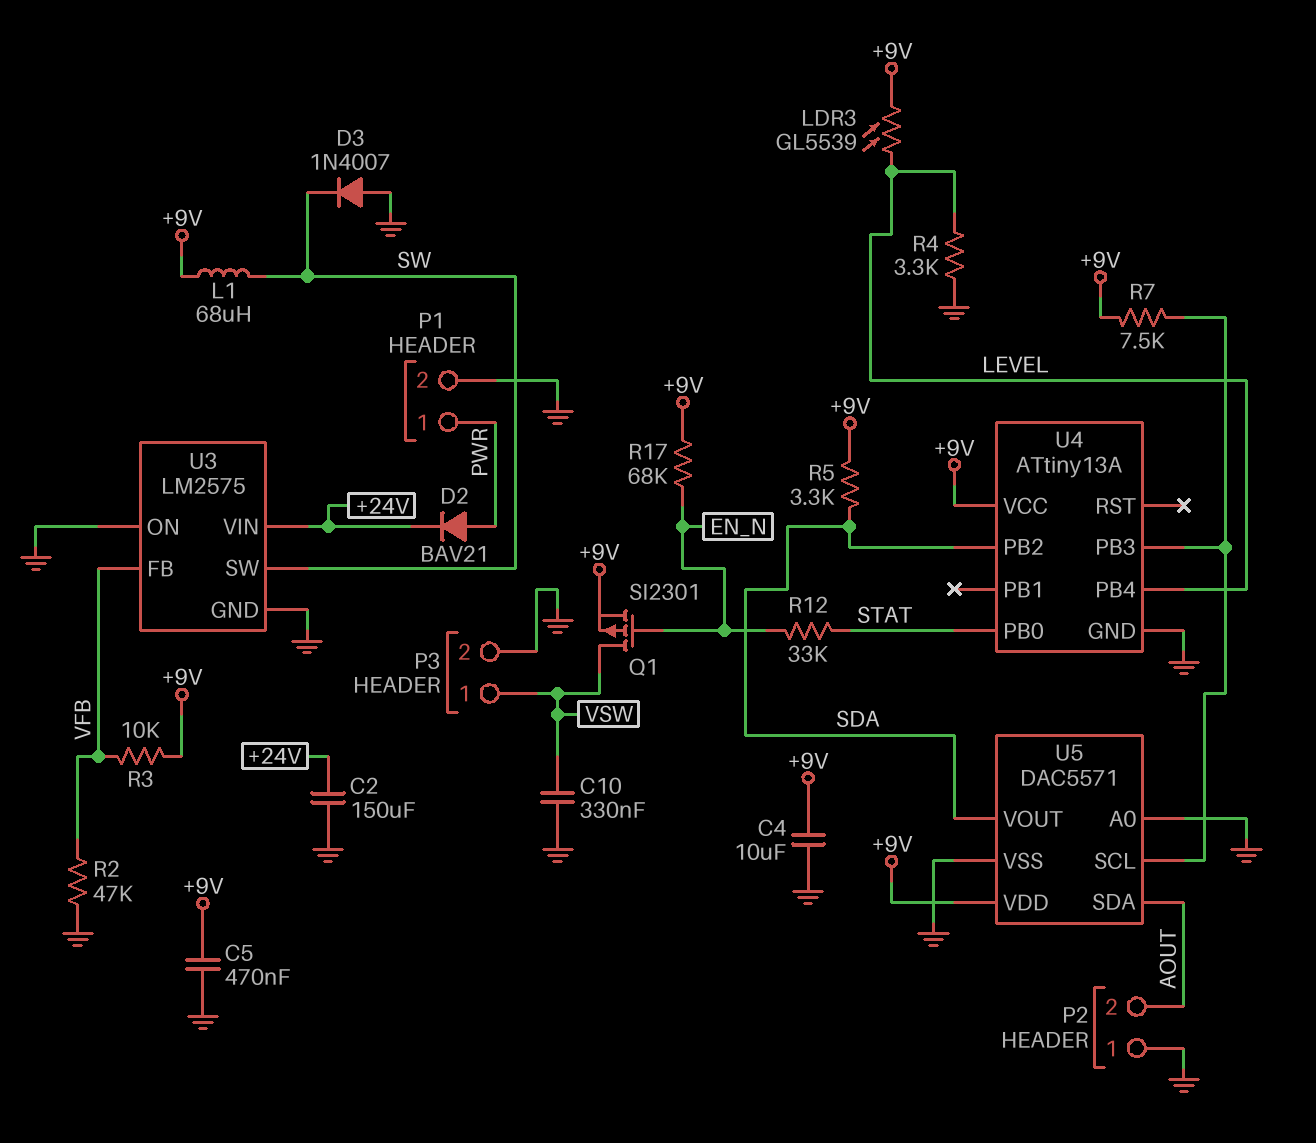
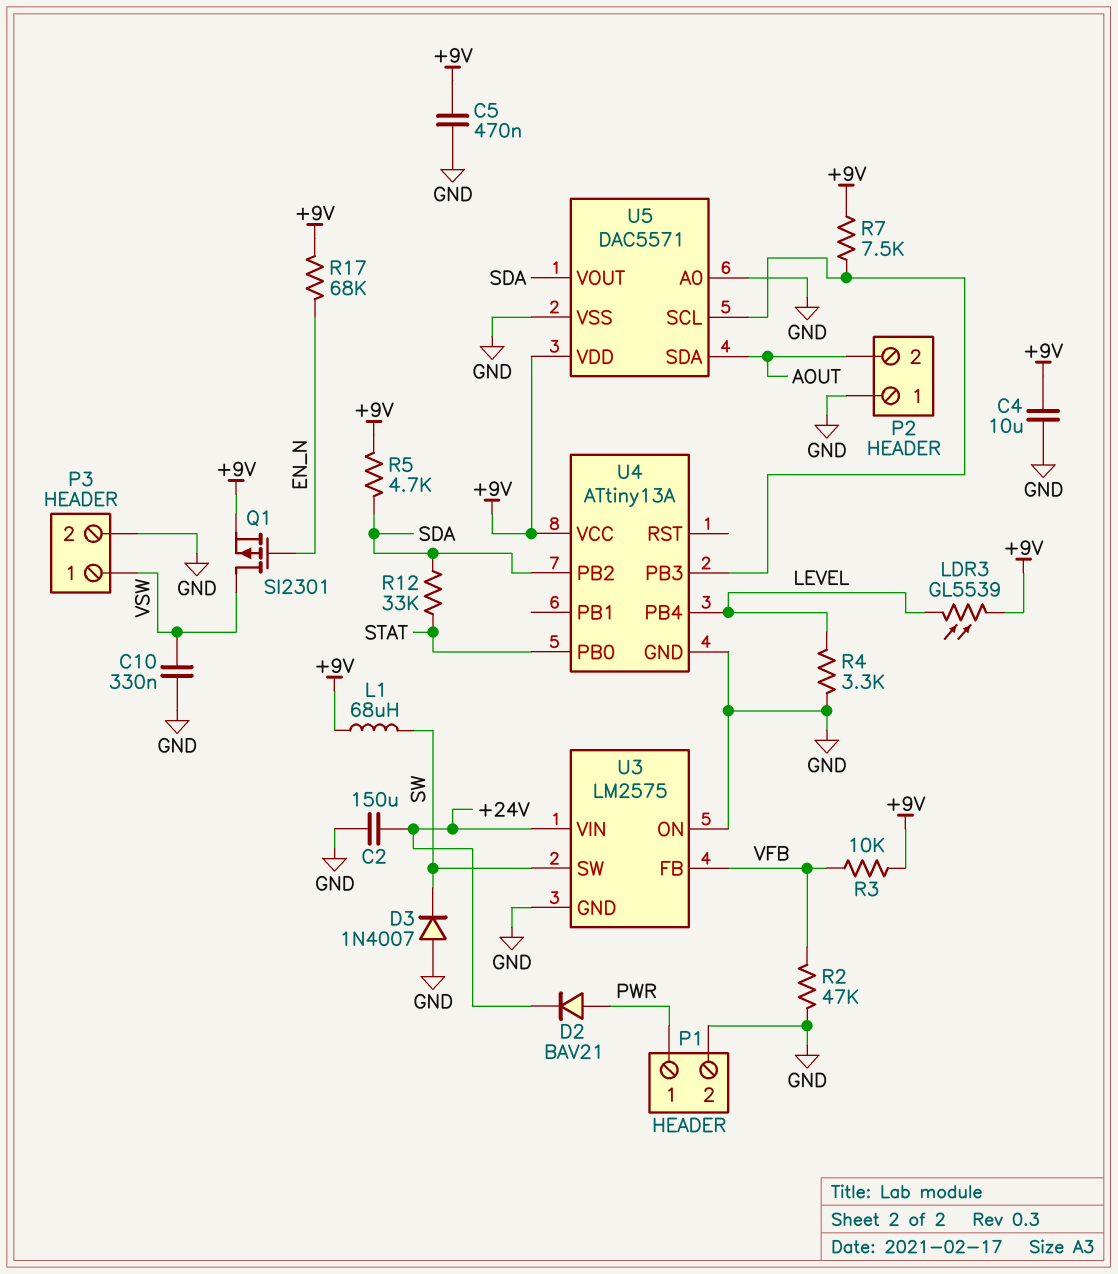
R5: 3.3k (+9V, SDA) -> 4.7k (+9V, SDA)
R12: 33k (EN_N, STAT) -> 33k (SDA, STAT)

